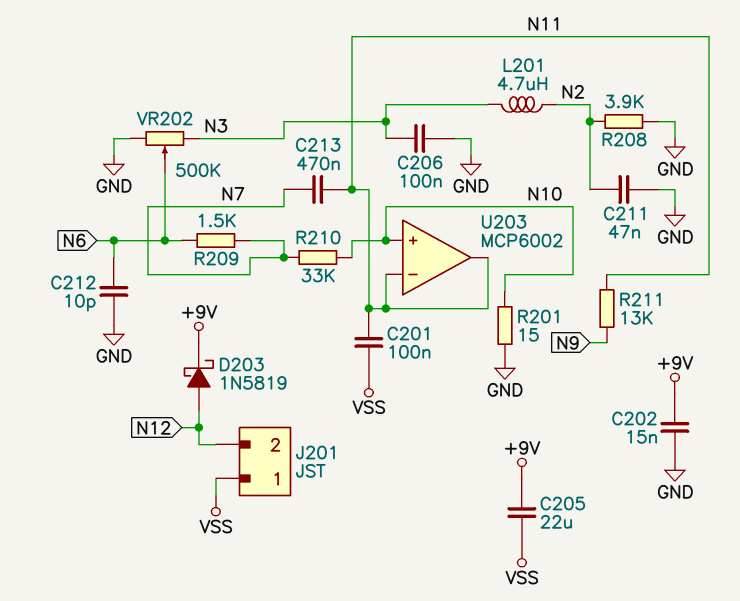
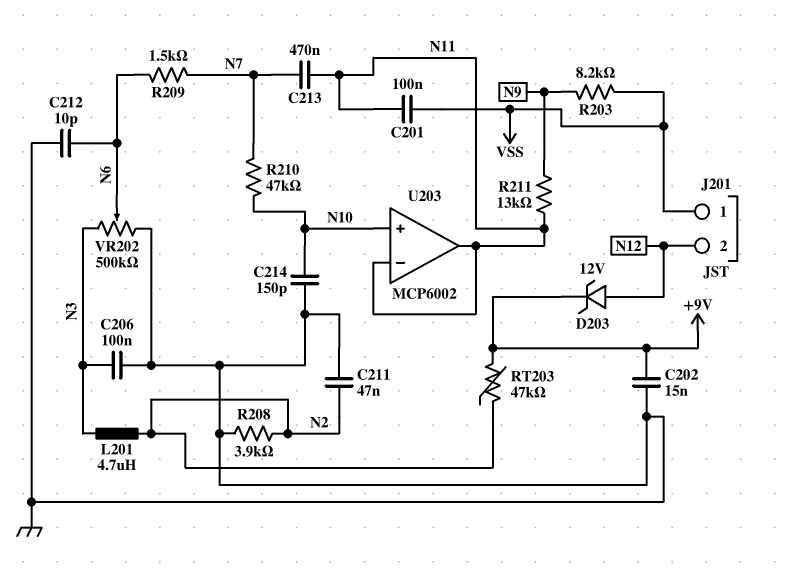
C205: 22uF (+9V, VSS) -> none
C214: none -> 150pF (GND, N10)
D203: schottky 1N5819 (A N12, K +9V) -> zener 12V (A N12, K +9V)
R201: 15 (GND, N10) -> none
R203: none -> 8.2k (N9, VSS)
R210: 33k (N7, N10) -> 47k (N7, N10)
RT203: none -> 47k (+9V, N2)

